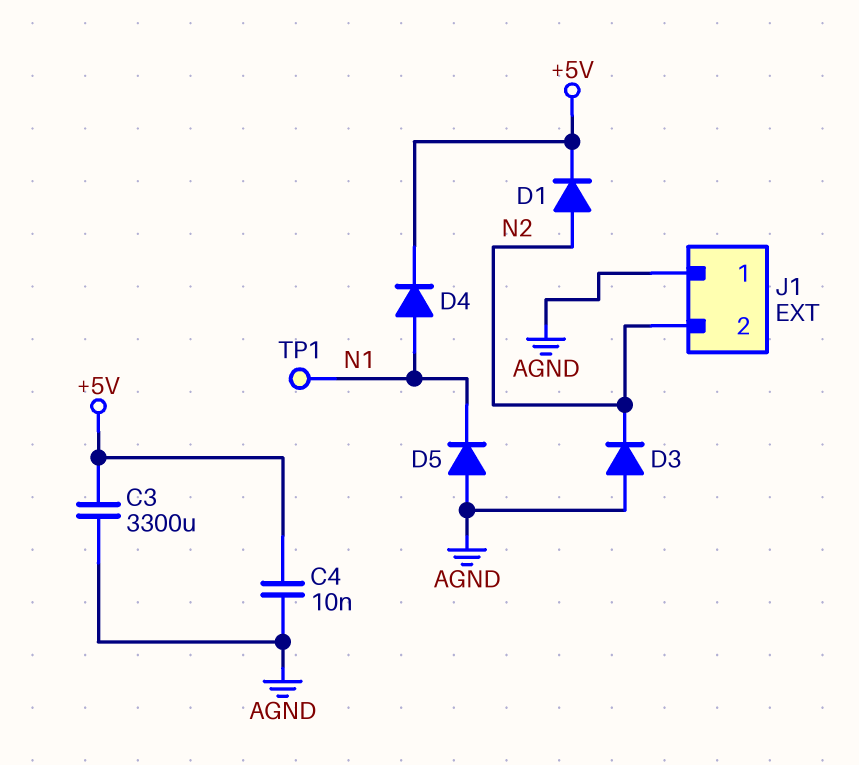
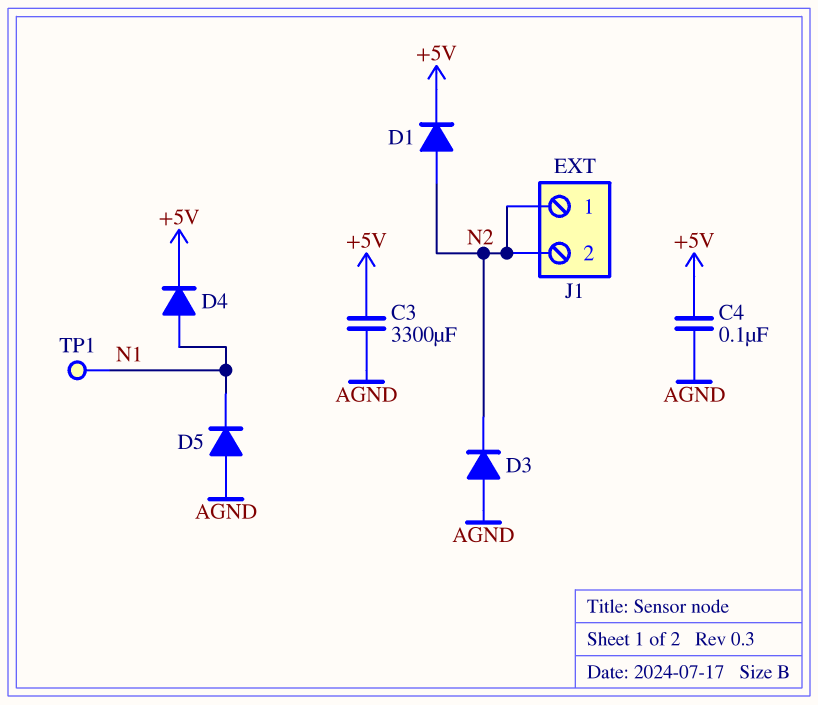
C4: 10nF (+5V, AGND) -> 100nF (+5V, AGND)
J1 pin 1: AGND -> N2

